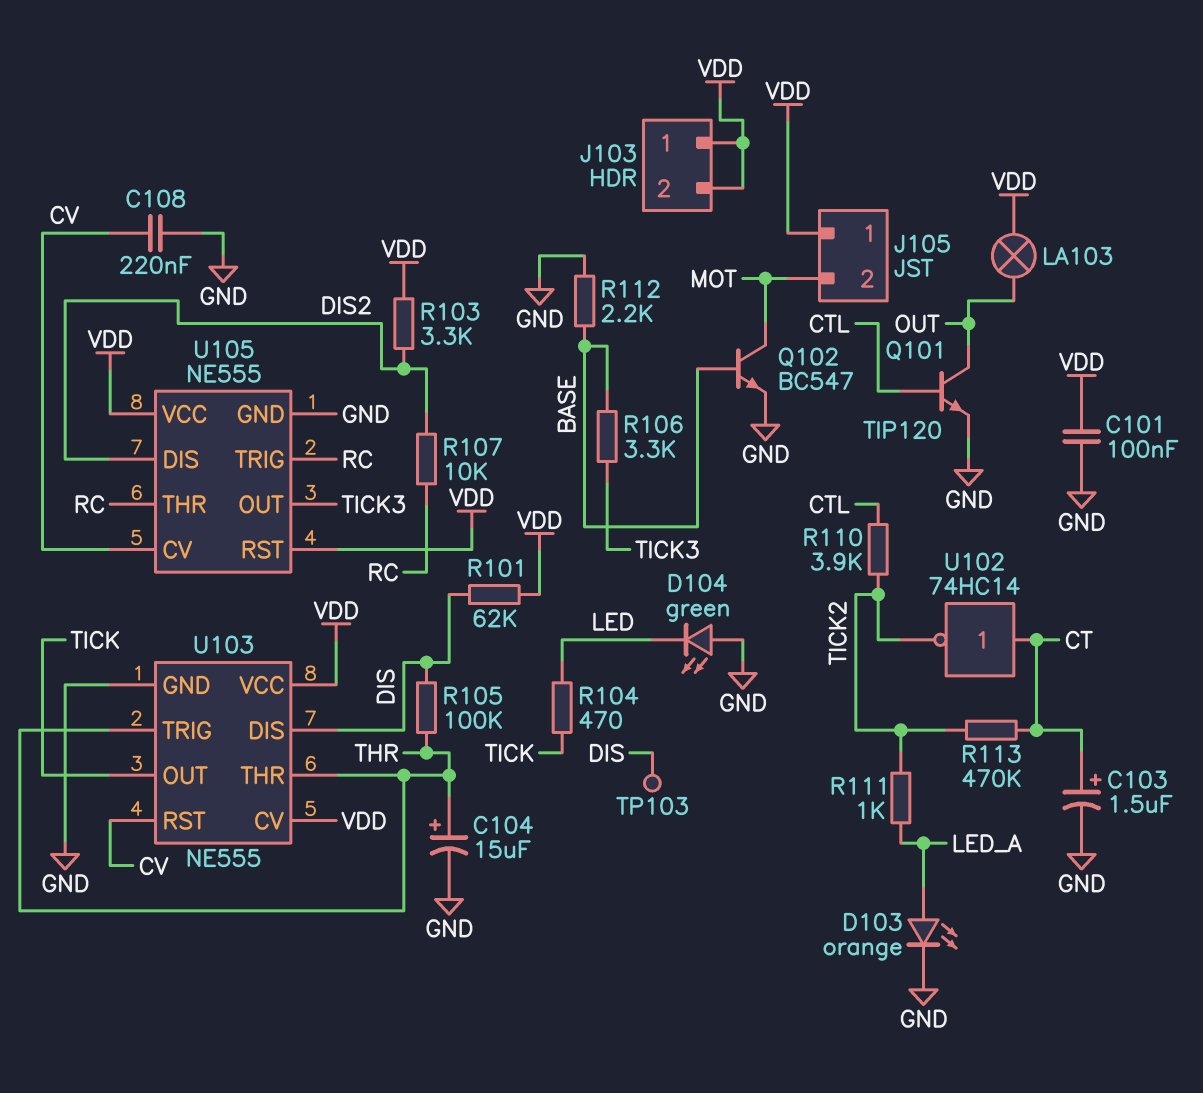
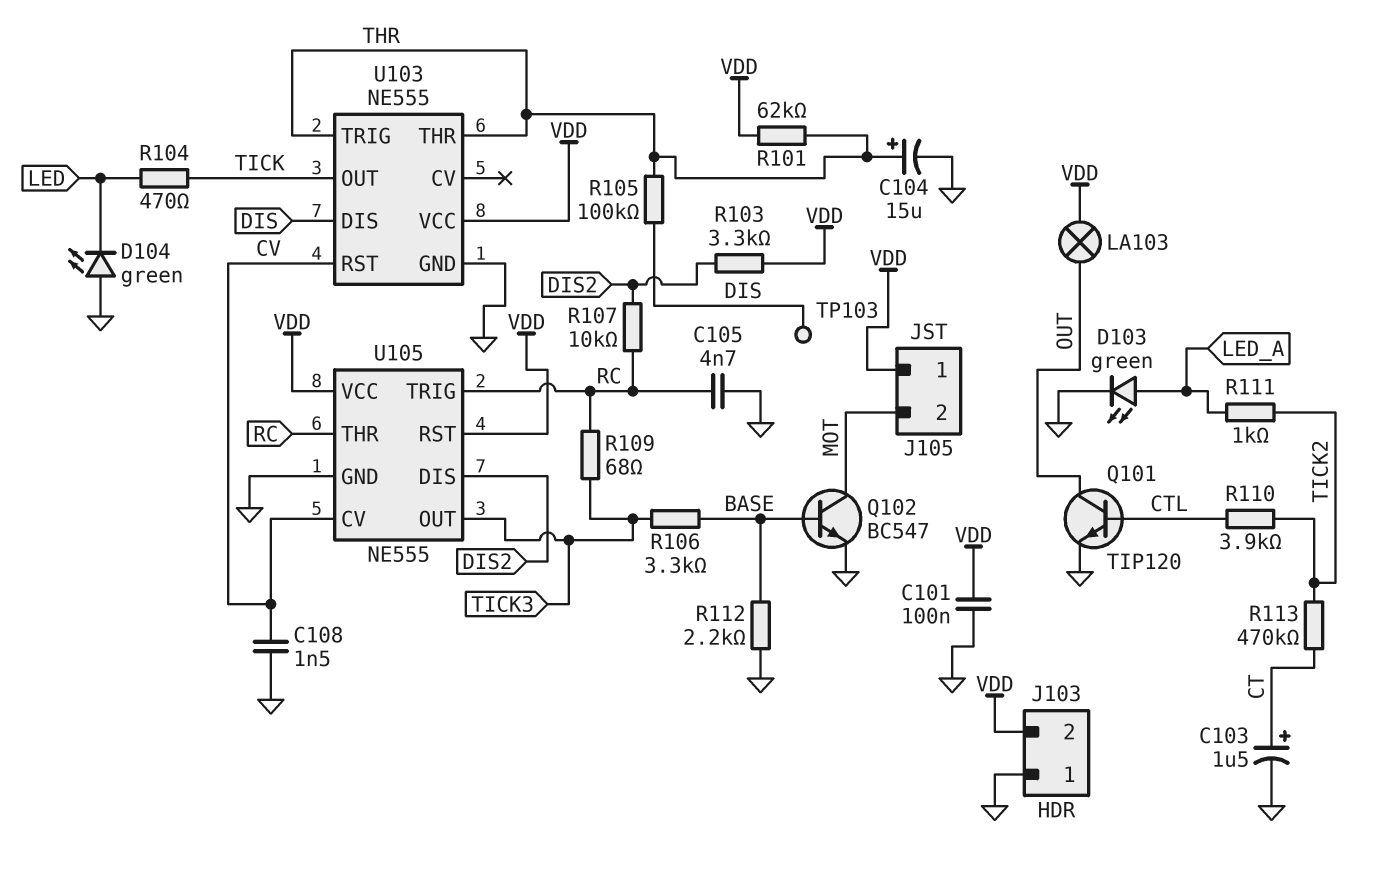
C105: none -> 4.7nF (GND, RC)
C108: 220nF (CV, GND) -> 1.5nF (CV, GND)
D103: LED orange (A LED_A, K GND) -> LED green (A LED_A, K GND)
J103 pin 1: VDD -> GND
R101: 62k (DIS, VDD) -> 62k (THR, VDD)
R109: none -> 68 (RC, TICK3)
U102: NOT 74HC14 (in CT, out TICK2) -> none
U103 pin CV: VDD -> none

